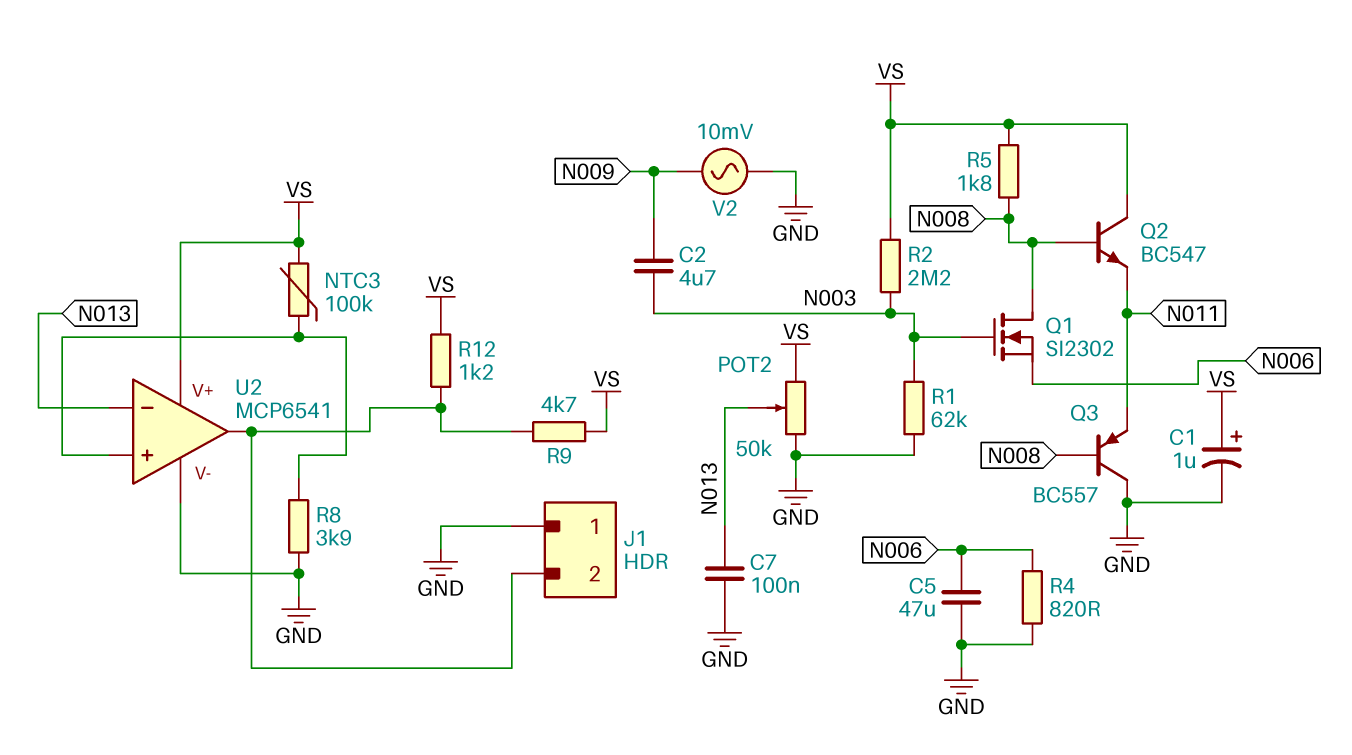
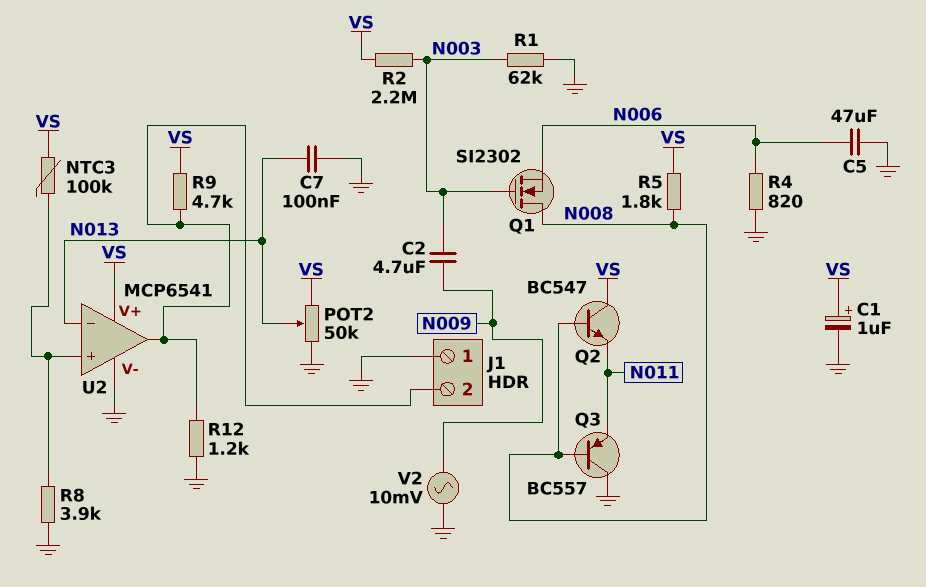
R12: 1.2k (J1/2, VS) -> 1.2k (GND, J1/2)

